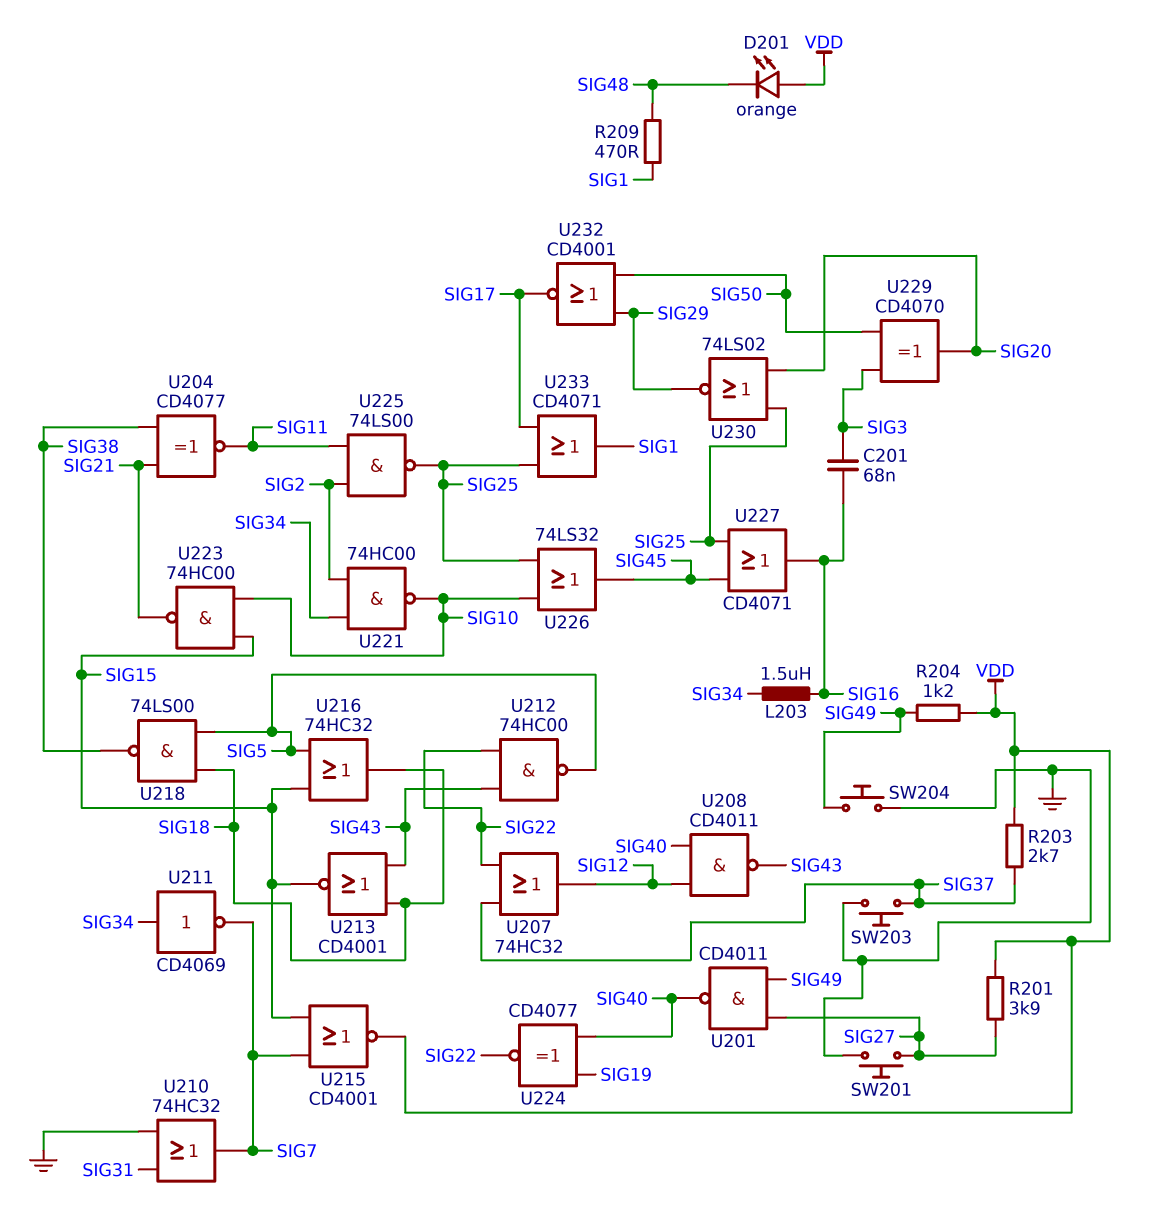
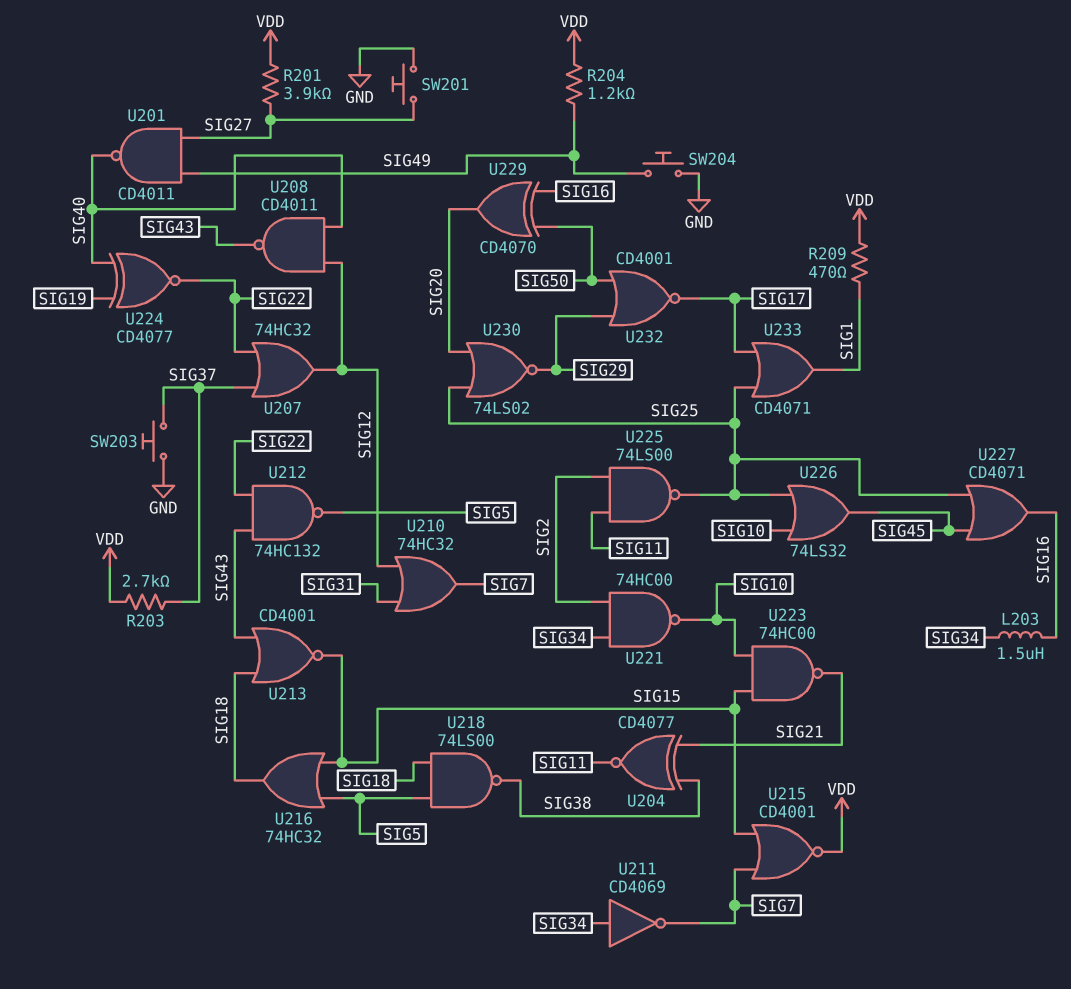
C201: 68nF (SIG3, SIG16) -> none
D201: LED orange (A VDD, K SIG48) -> none
R209: 470 (SIG1, SIG48) -> 470 (SIG1, VDD)
U210: OR 74HC32 (in GND, in SIG31, out SIG7) -> OR 74HC32 (in SIG12, in SIG31, out SIG7)
U212: NAND 74HC00 (in SIG22, in SIG43, out SIG5) -> NAND 74HC132 (in SIG22, in SIG43, out SIG5)
U229: XOR CD4070 (in SIG3, in SIG50, out SIG20) -> XOR CD4070 (in SIG16, in SIG50, out SIG20)

